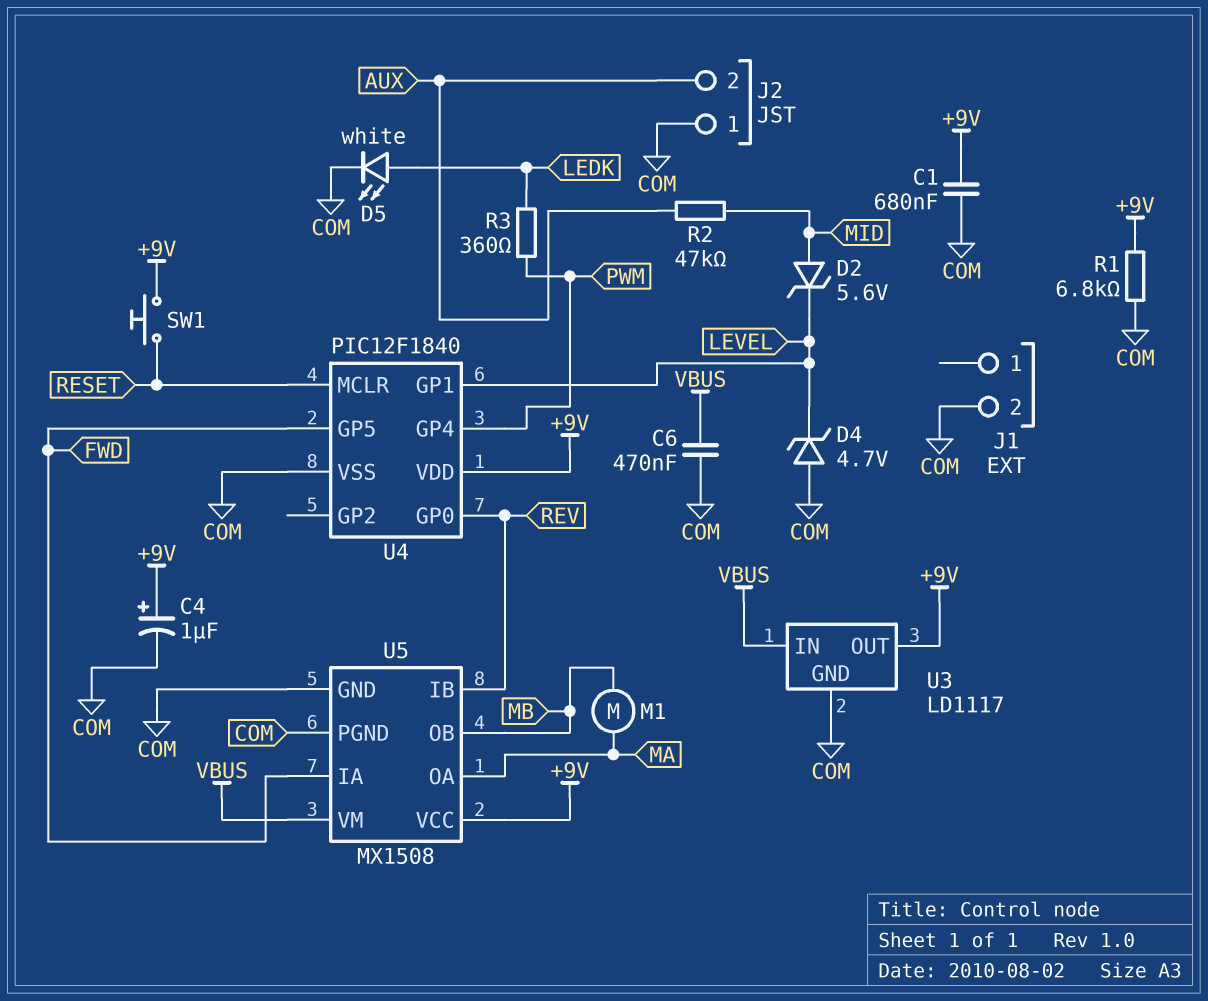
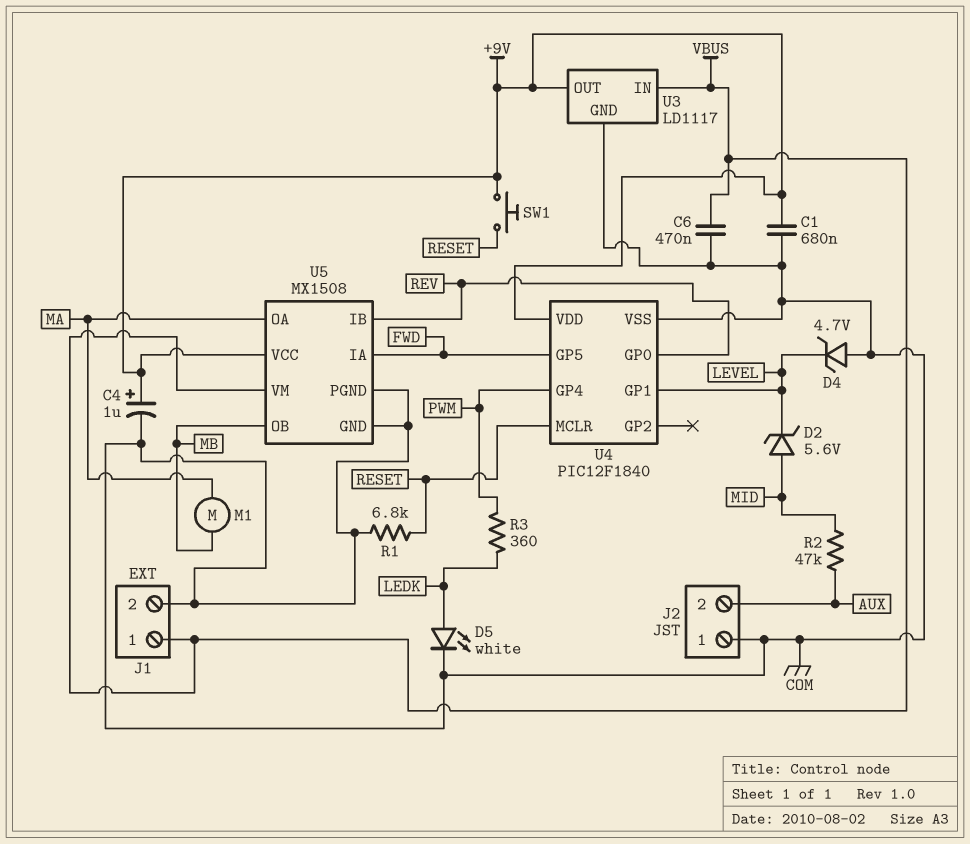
J1 pin 1: none -> VBUS
R1: 6.8k (+9V, COM) -> 6.8k (COM, RESET)

